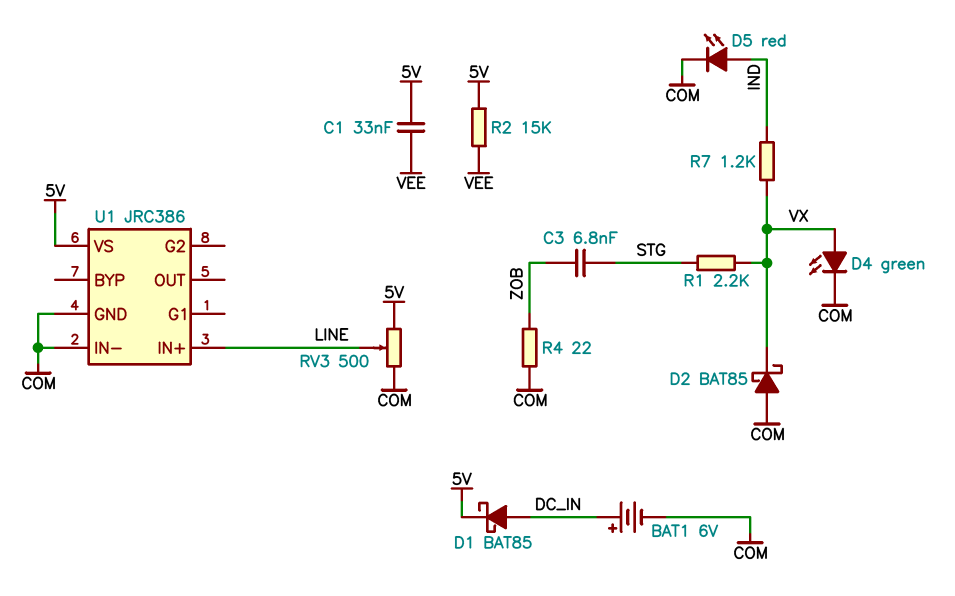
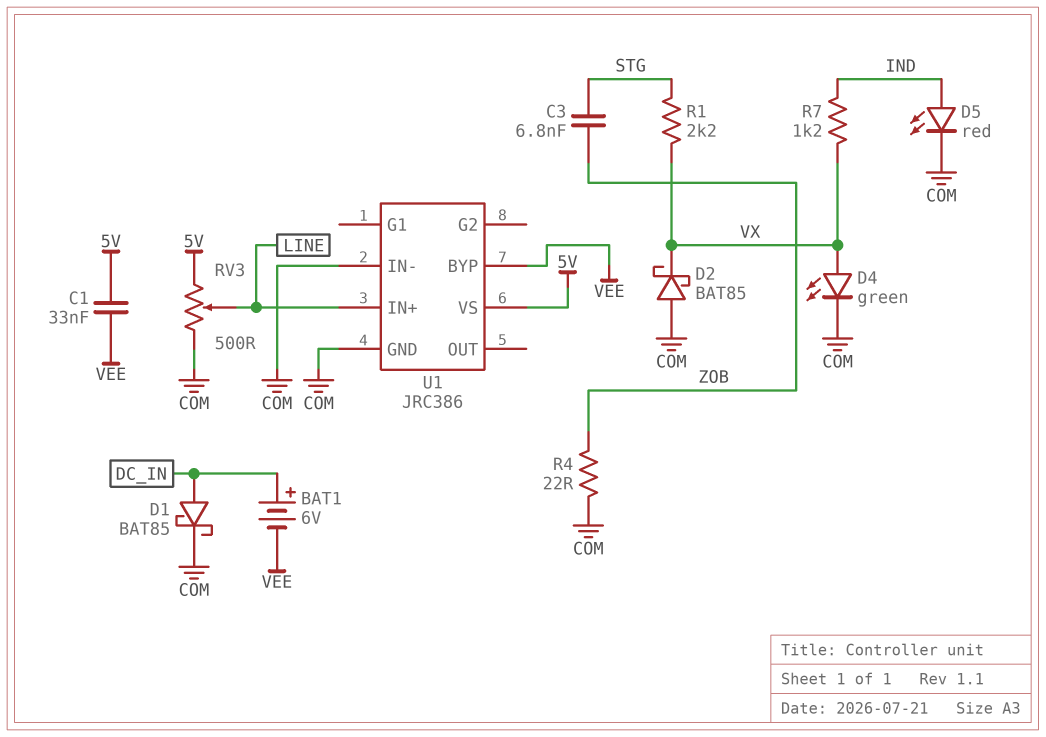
BAT1: 6V (plus DC_IN, minus COM) -> 6V (plus DC_IN, minus VEE)
D1: schottky BAT85 (A DC_IN, K 5V) -> schottky BAT85 (A DC_IN, K COM)
R2: 15k (5V, VEE) -> none
U1 pin BYP: none -> VEE

